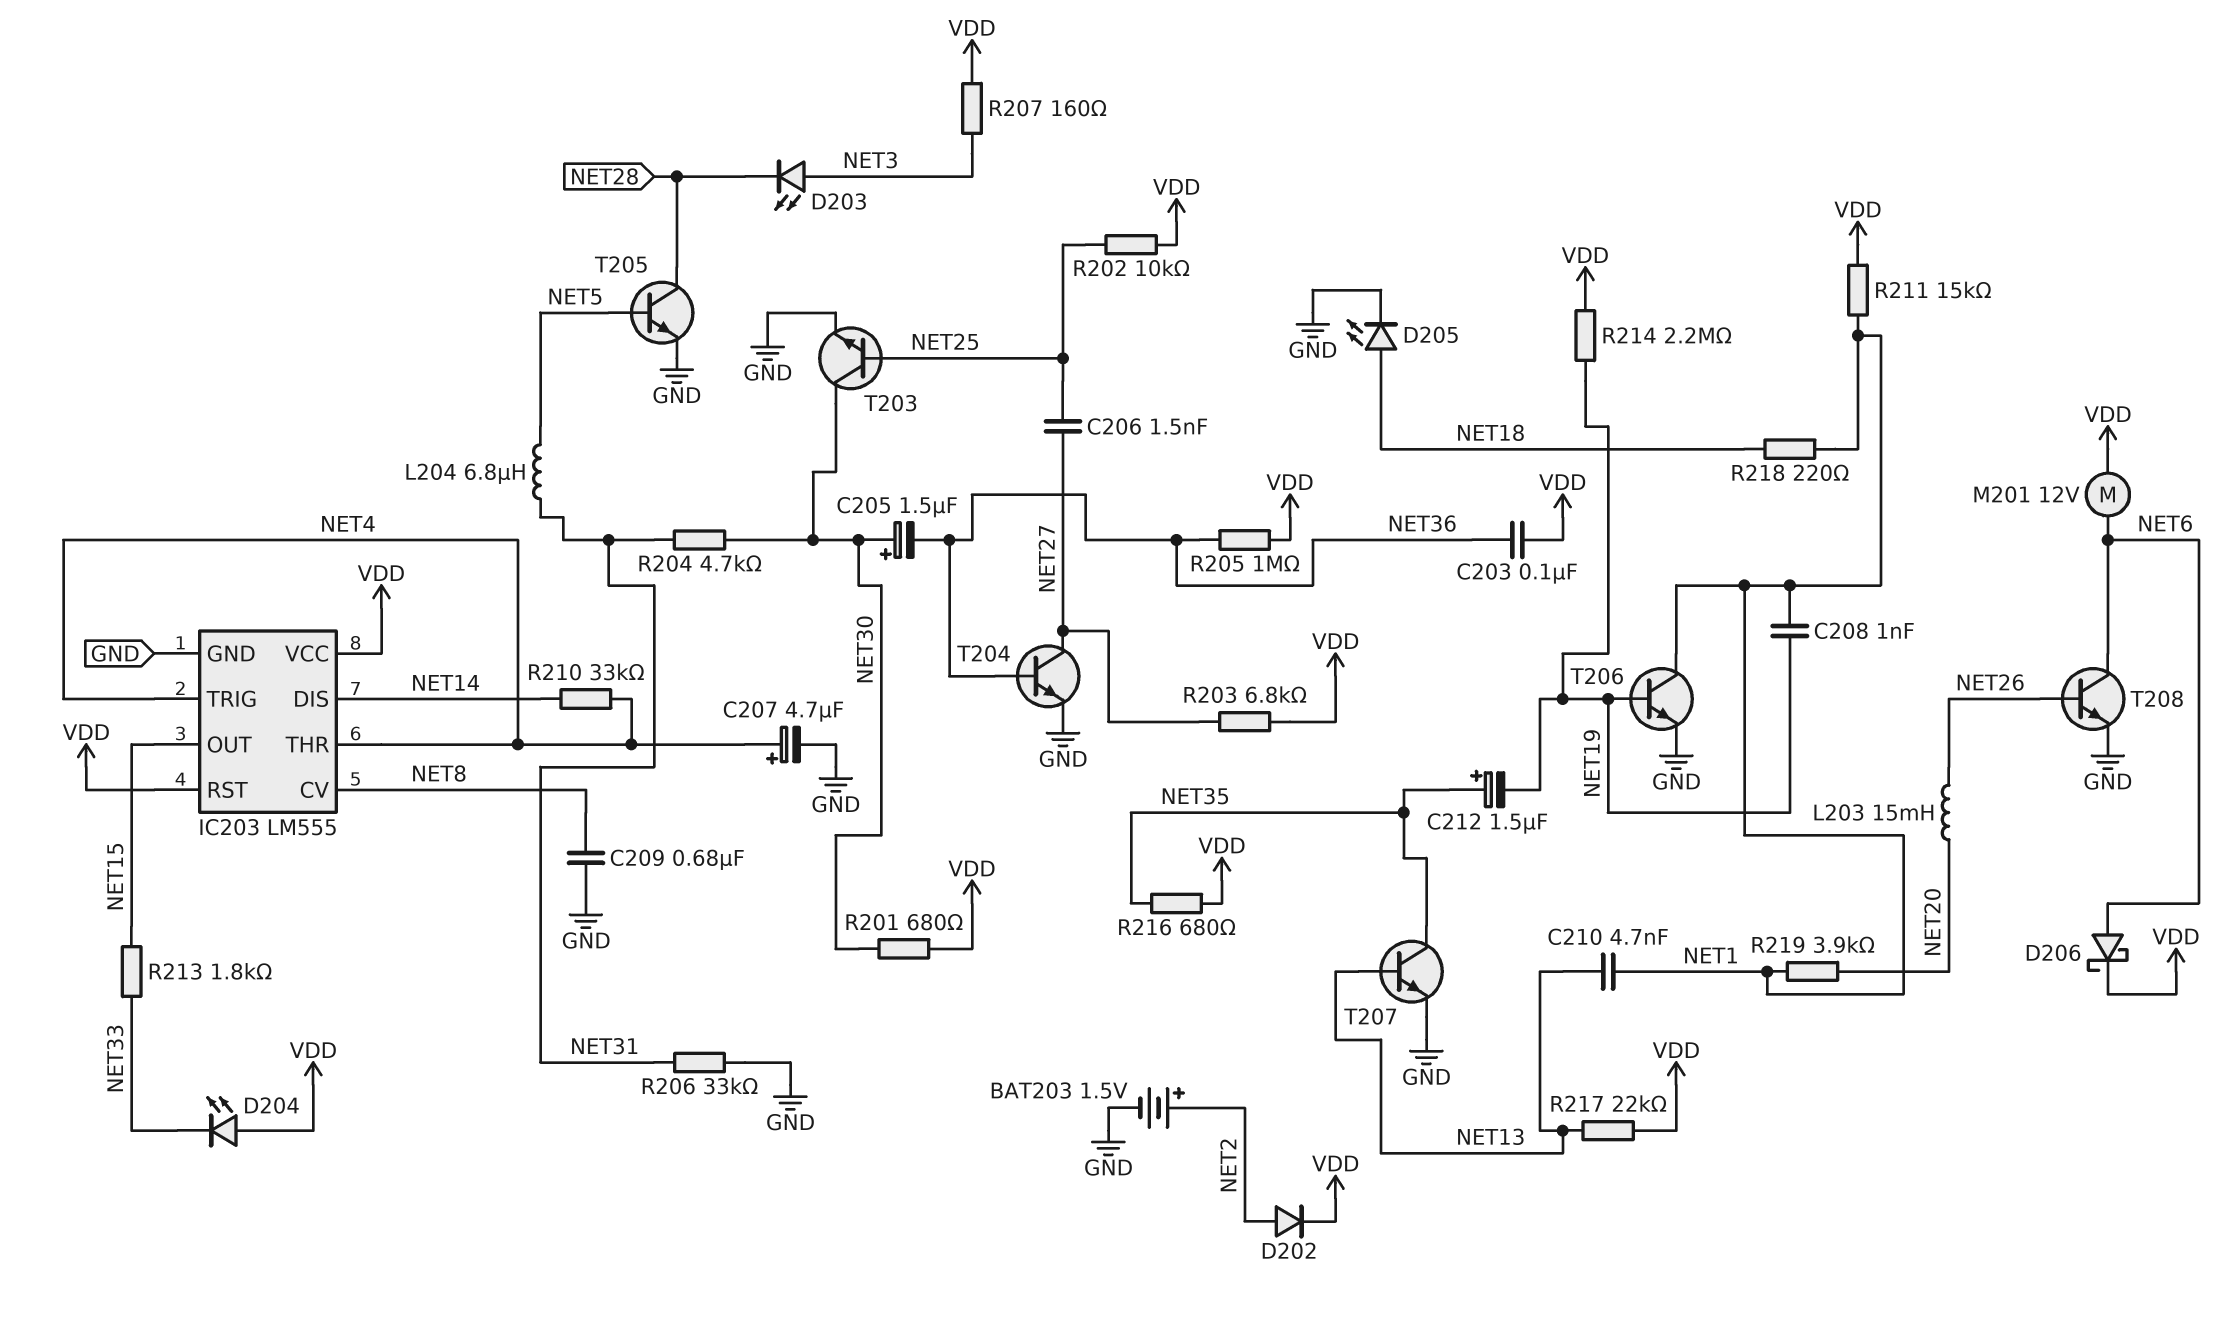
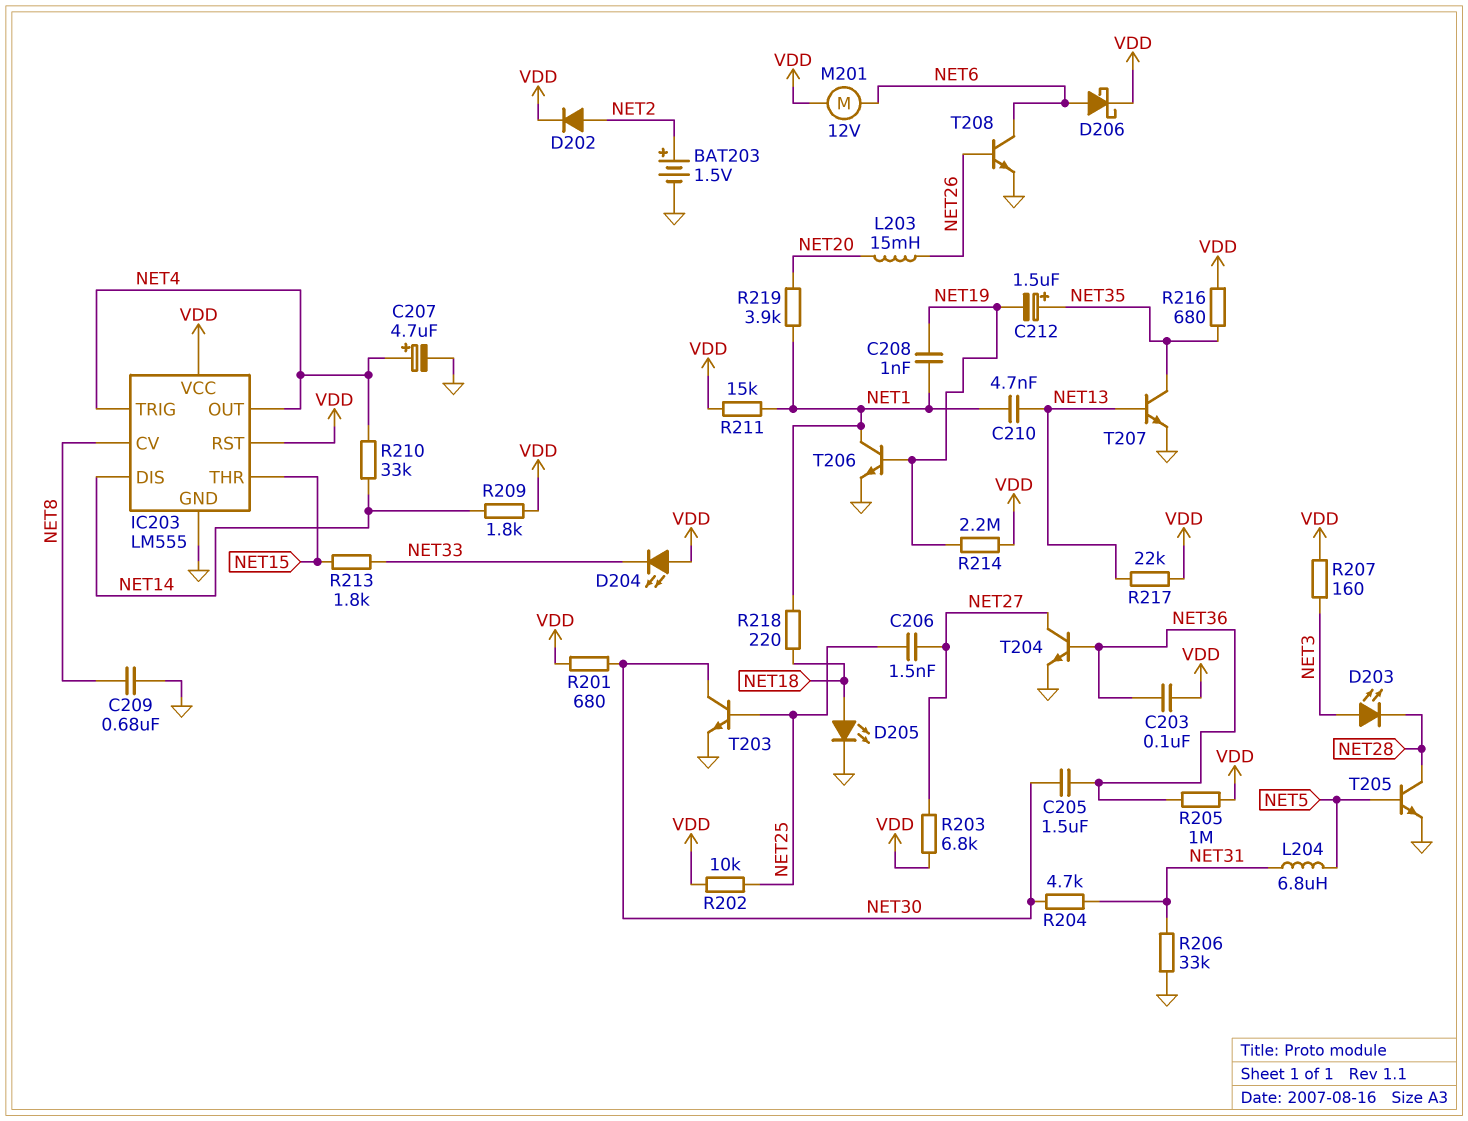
C205: 1.5uF (plus NET30, minus NET36) -> 1.5uF (NET30, NET36)
IC203 pin OUT: NET15 -> NET4
IC203 pin THR: NET4 -> NET15
R209: none -> 1.8k (NET14, VDD)

